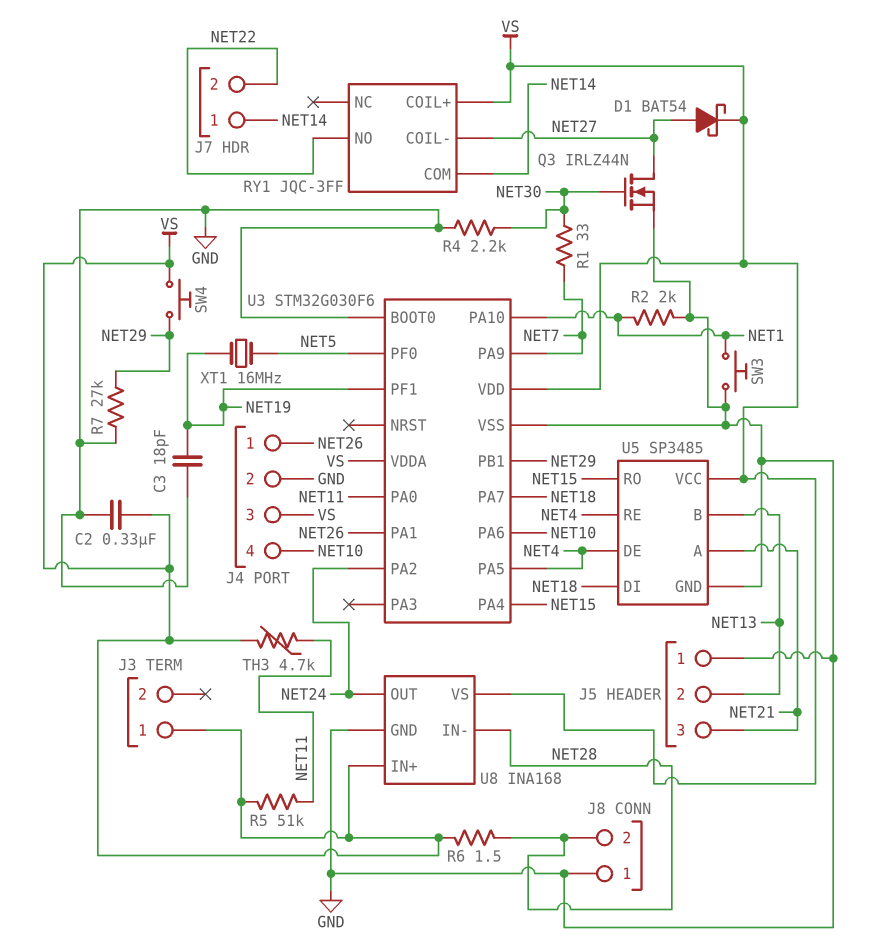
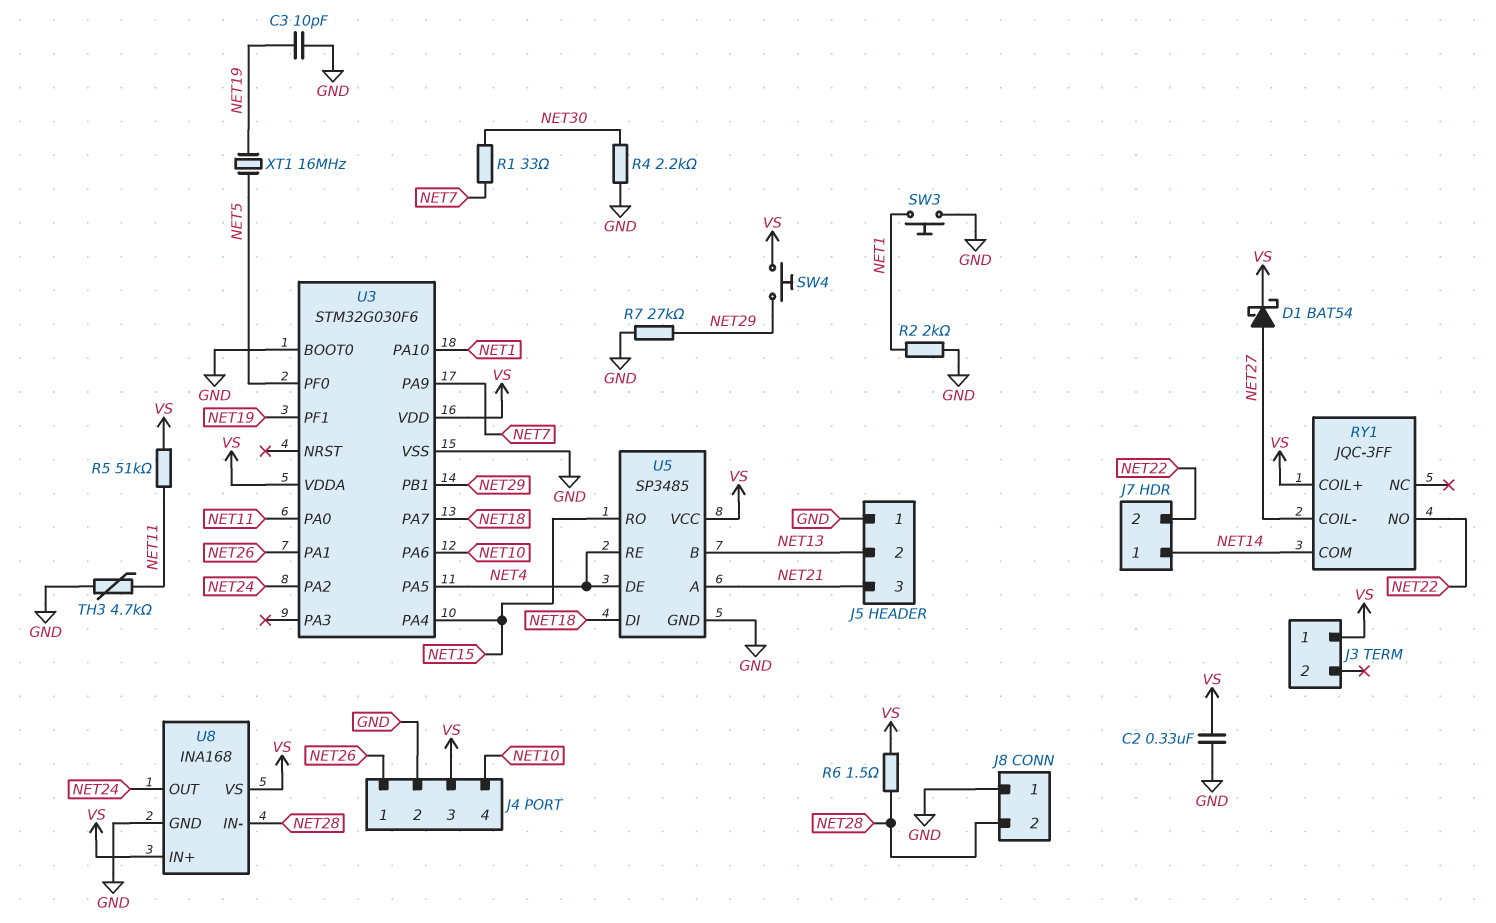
C3: 18pF (GND, NET19) -> 10pF (GND, NET19)
Q3: NMOS IRLZ44N (G NET30, D NET27, S GND) -> none
TH3: 4.7k (NET11, VS) -> 4.7k (GND, NET11)

